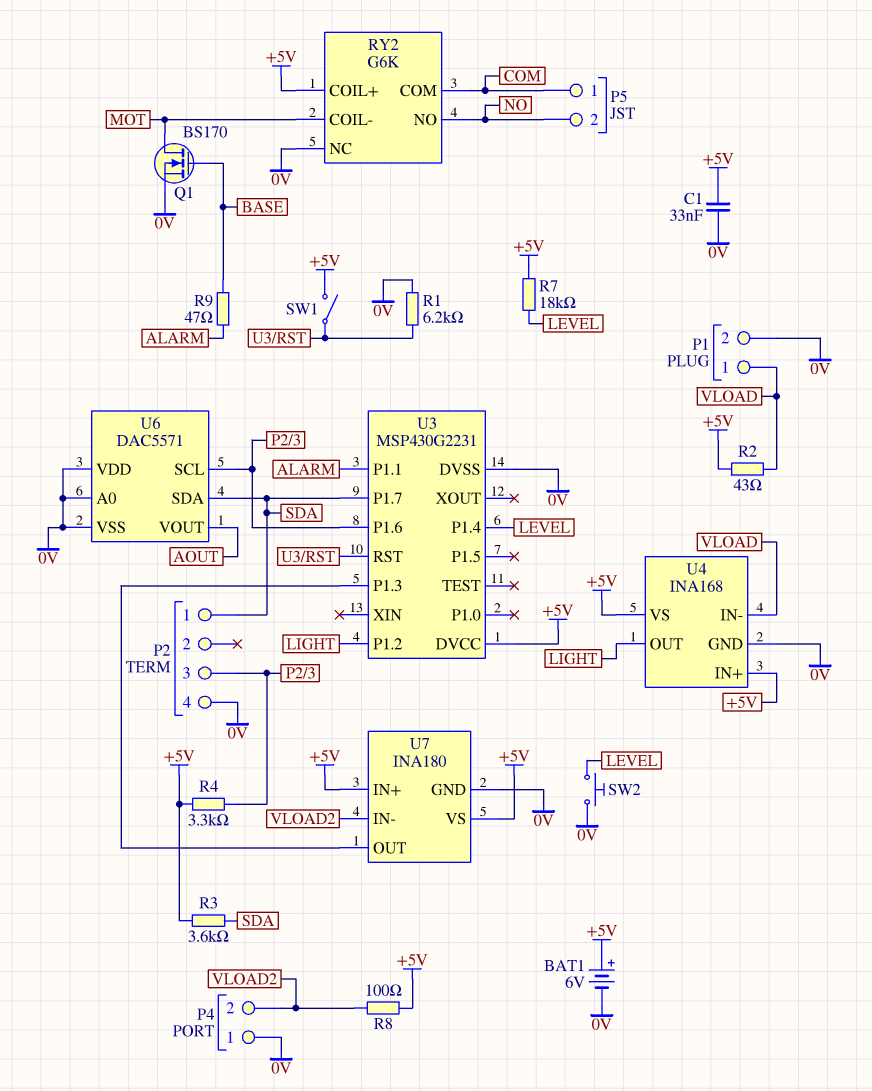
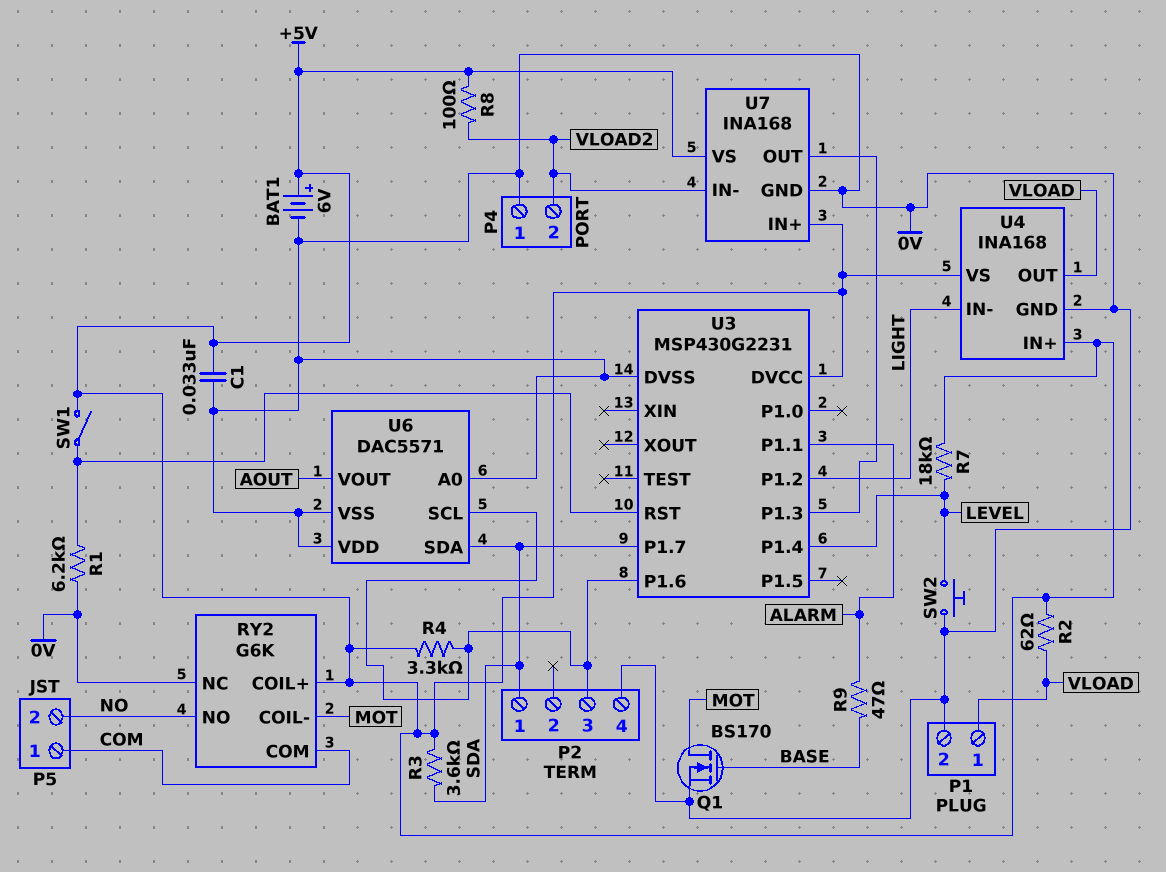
R2: 43 (+5V, VLOAD) -> 62 (+5V, VLOAD)
U4 pin IN-: VLOAD -> LIGHT
U4 pin OUT: LIGHT -> VLOAD
U7: INA180 -> INA168

